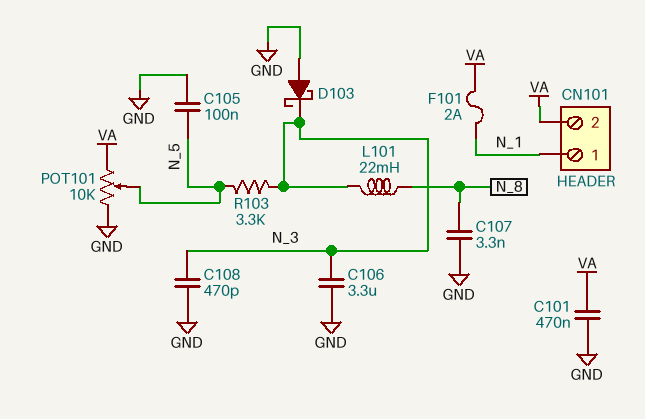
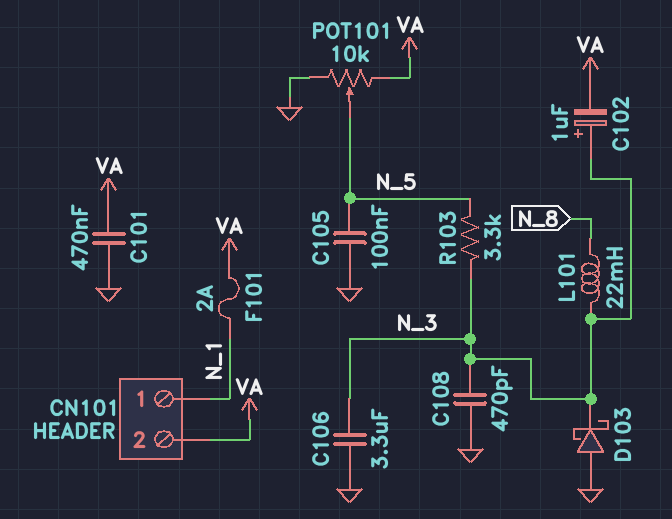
C102: none -> 1uF (plus N_3, minus VA)
C107: 3.3nF (GND, N_8) -> none

